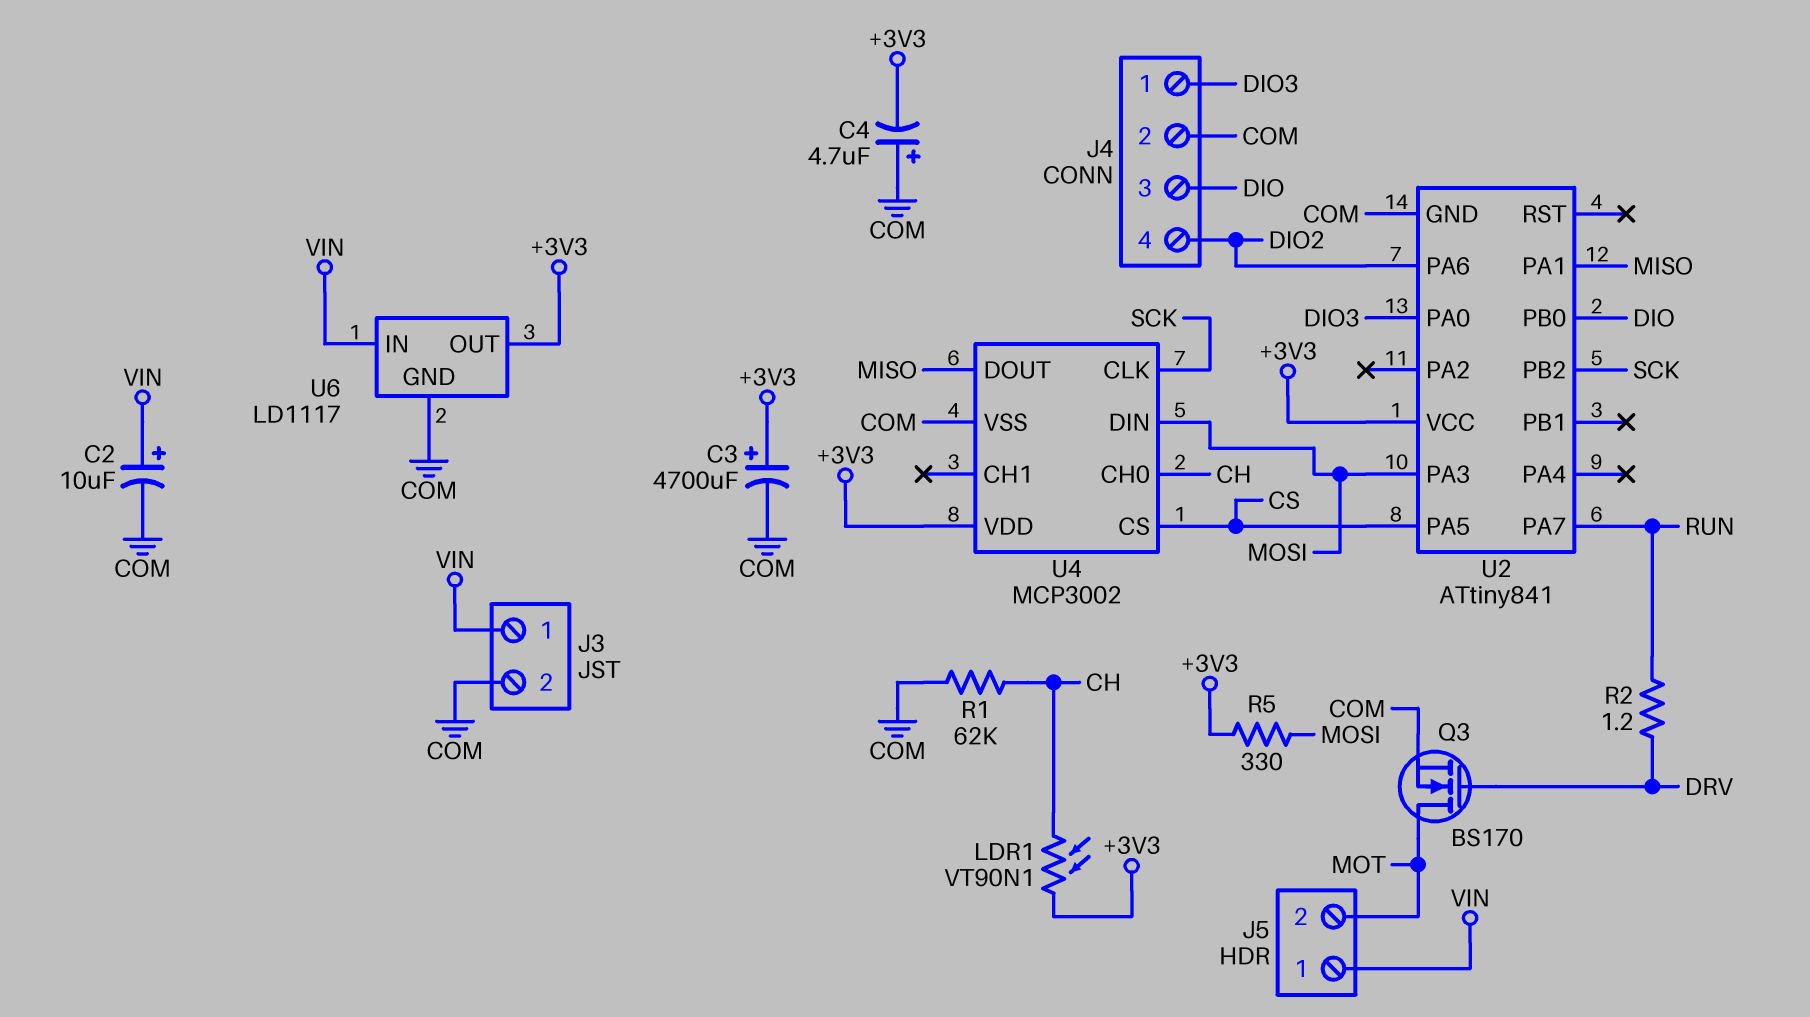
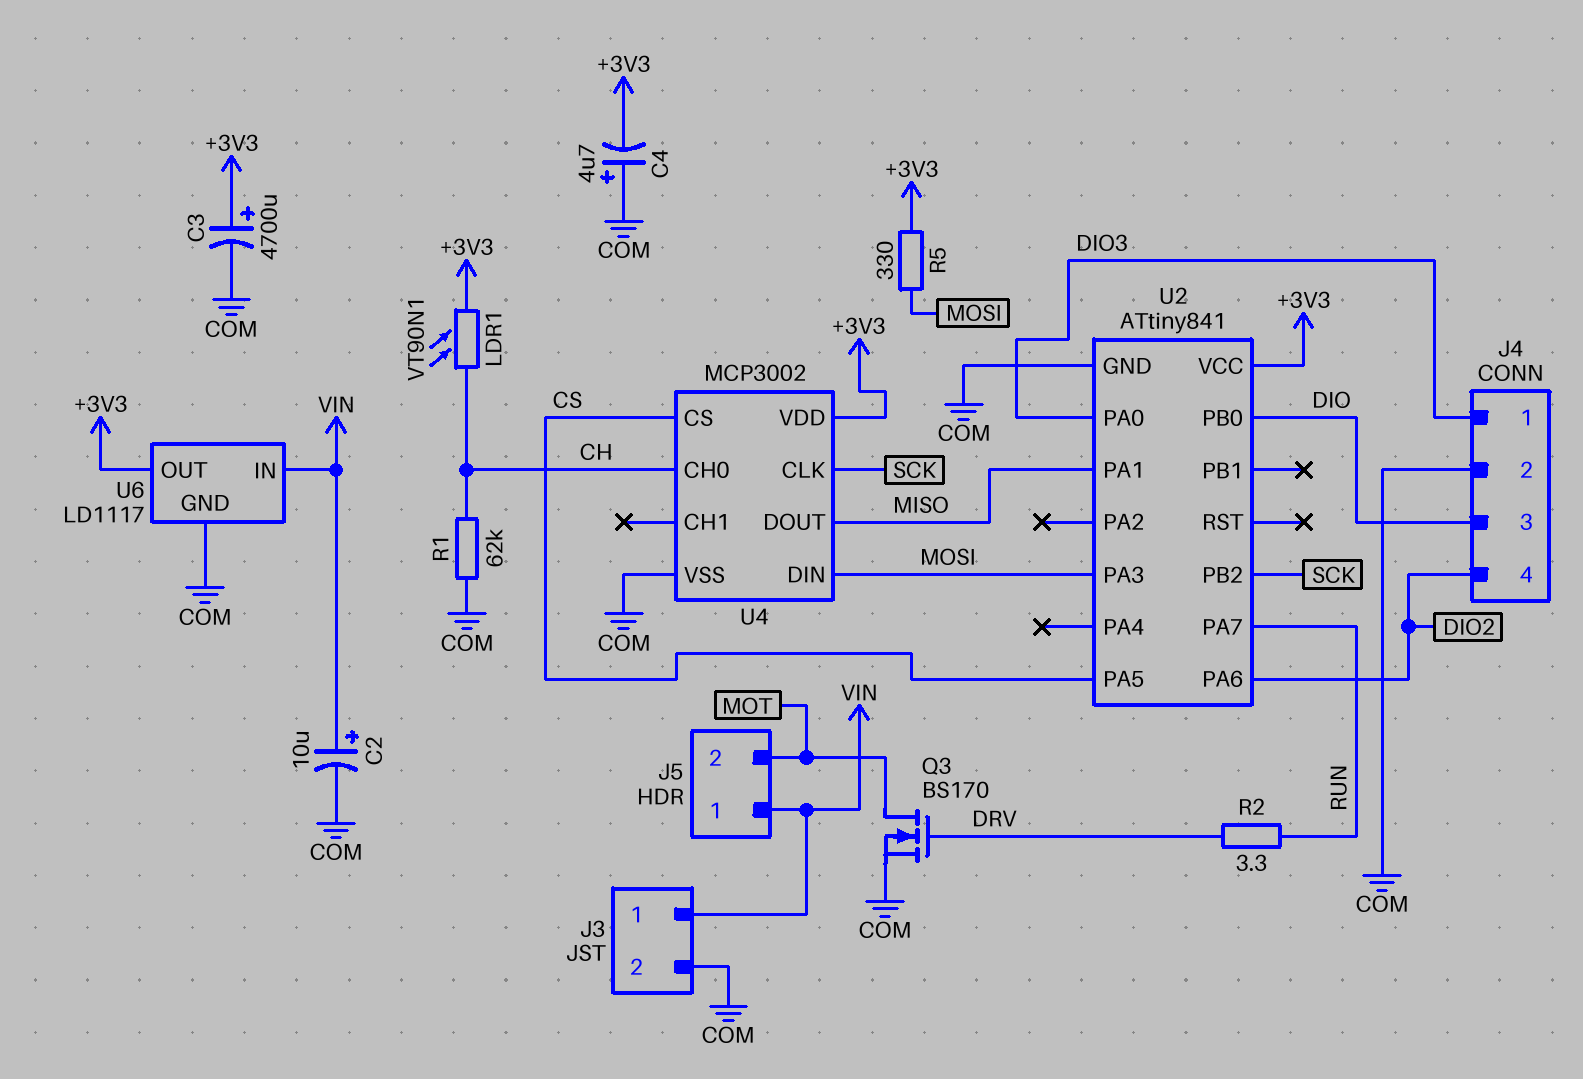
R2: 1.2 (DRV, RUN) -> 3.3 (DRV, RUN)

